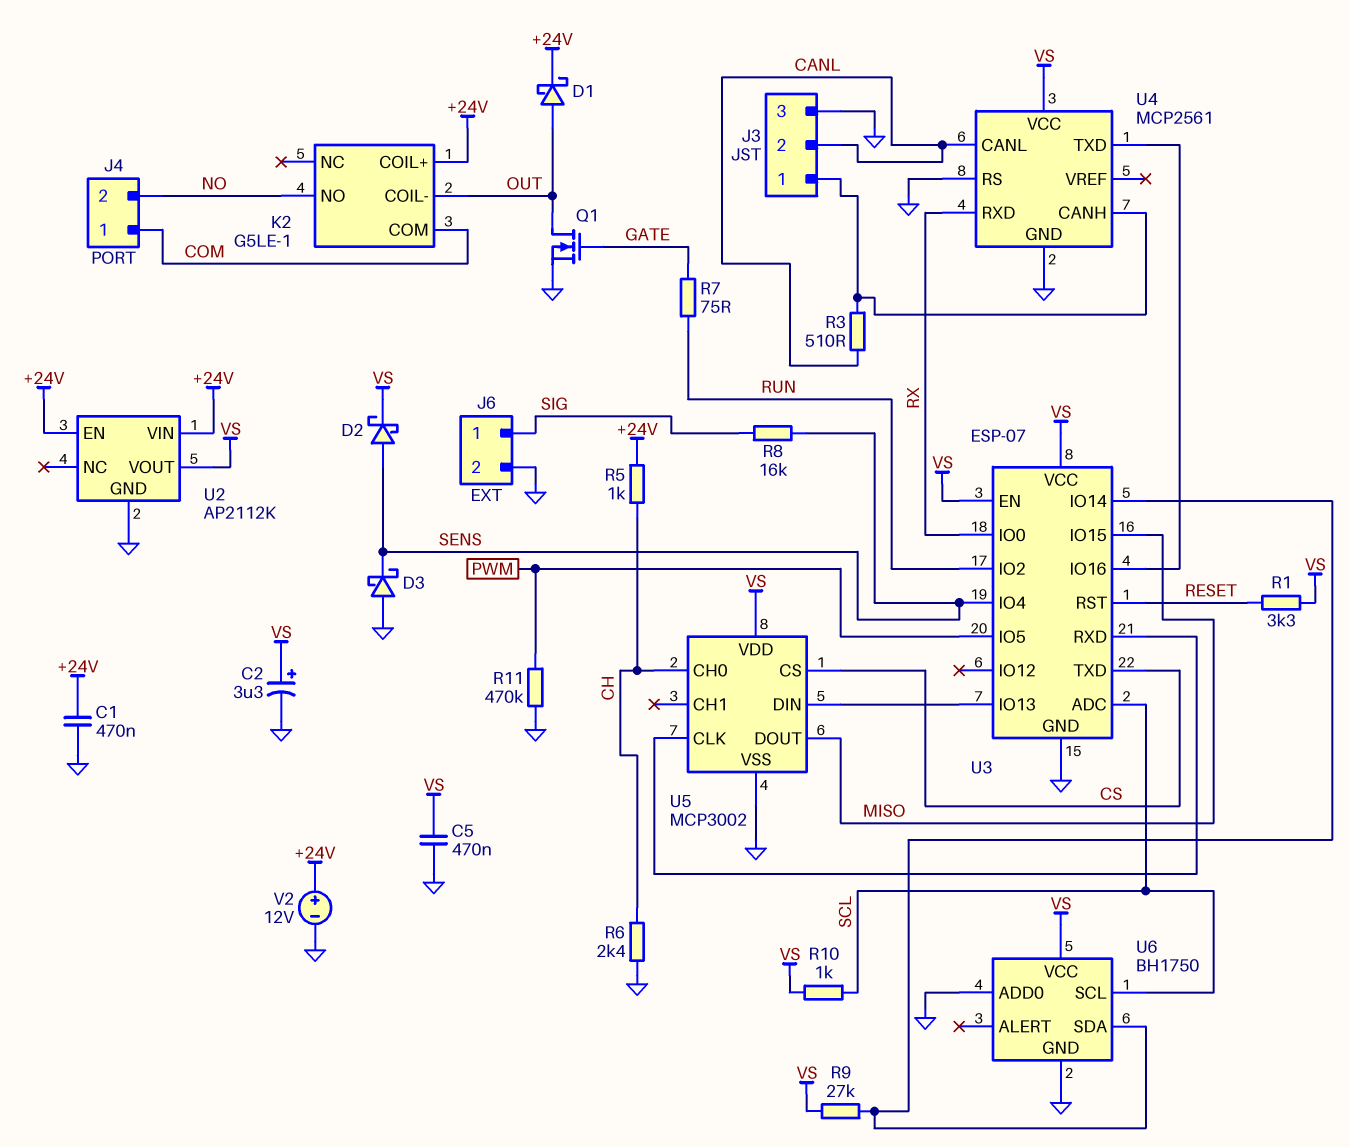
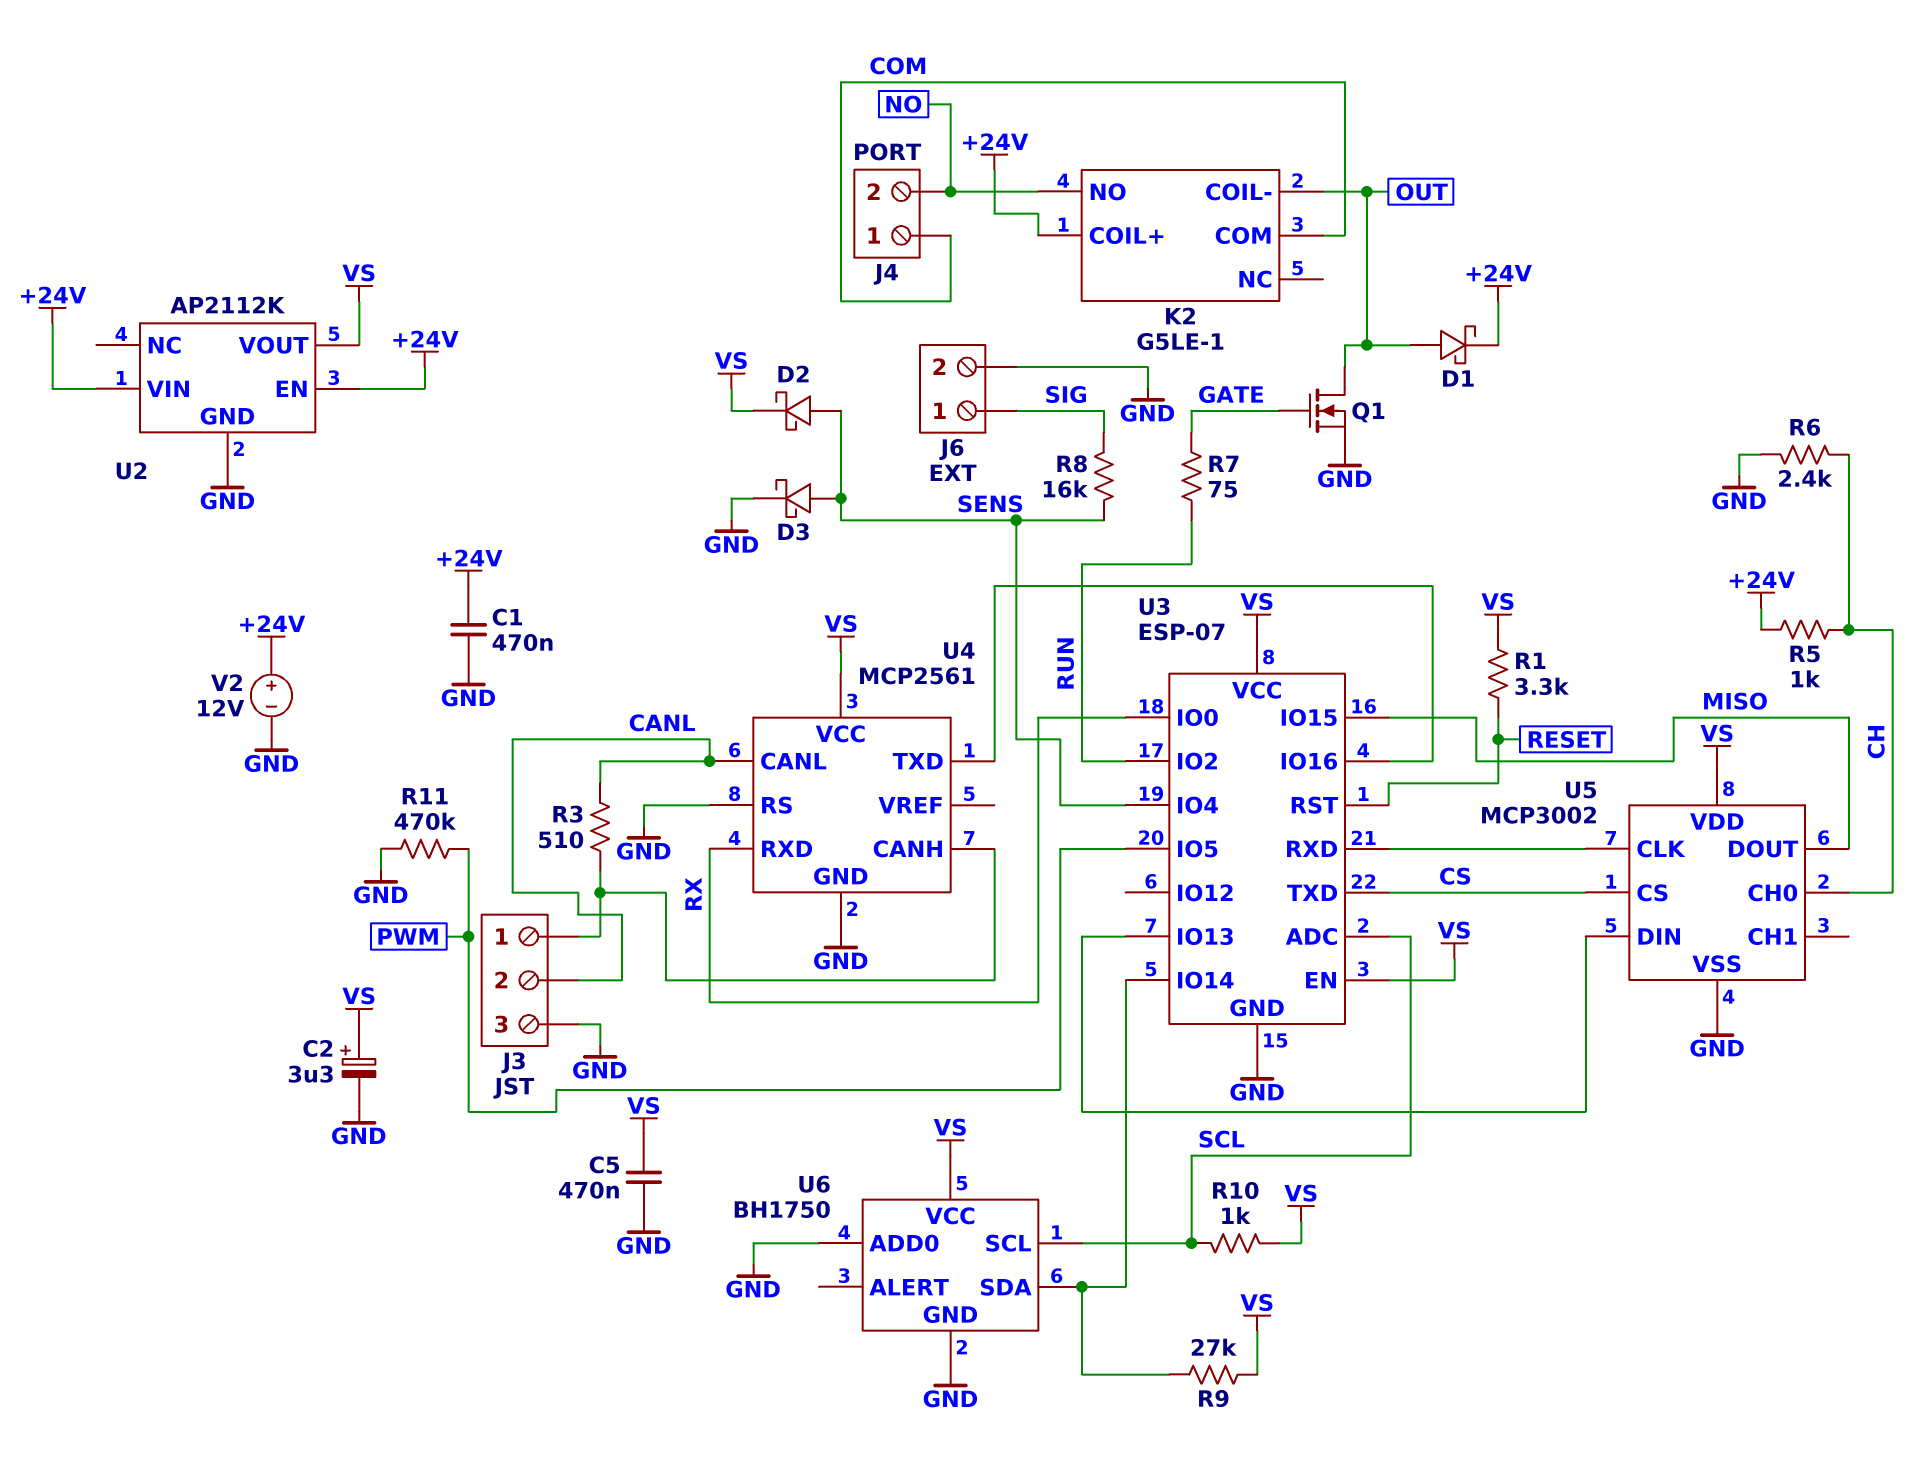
D3: schottky (A GND, K SENS) -> schottky (A SENS, K GND)

